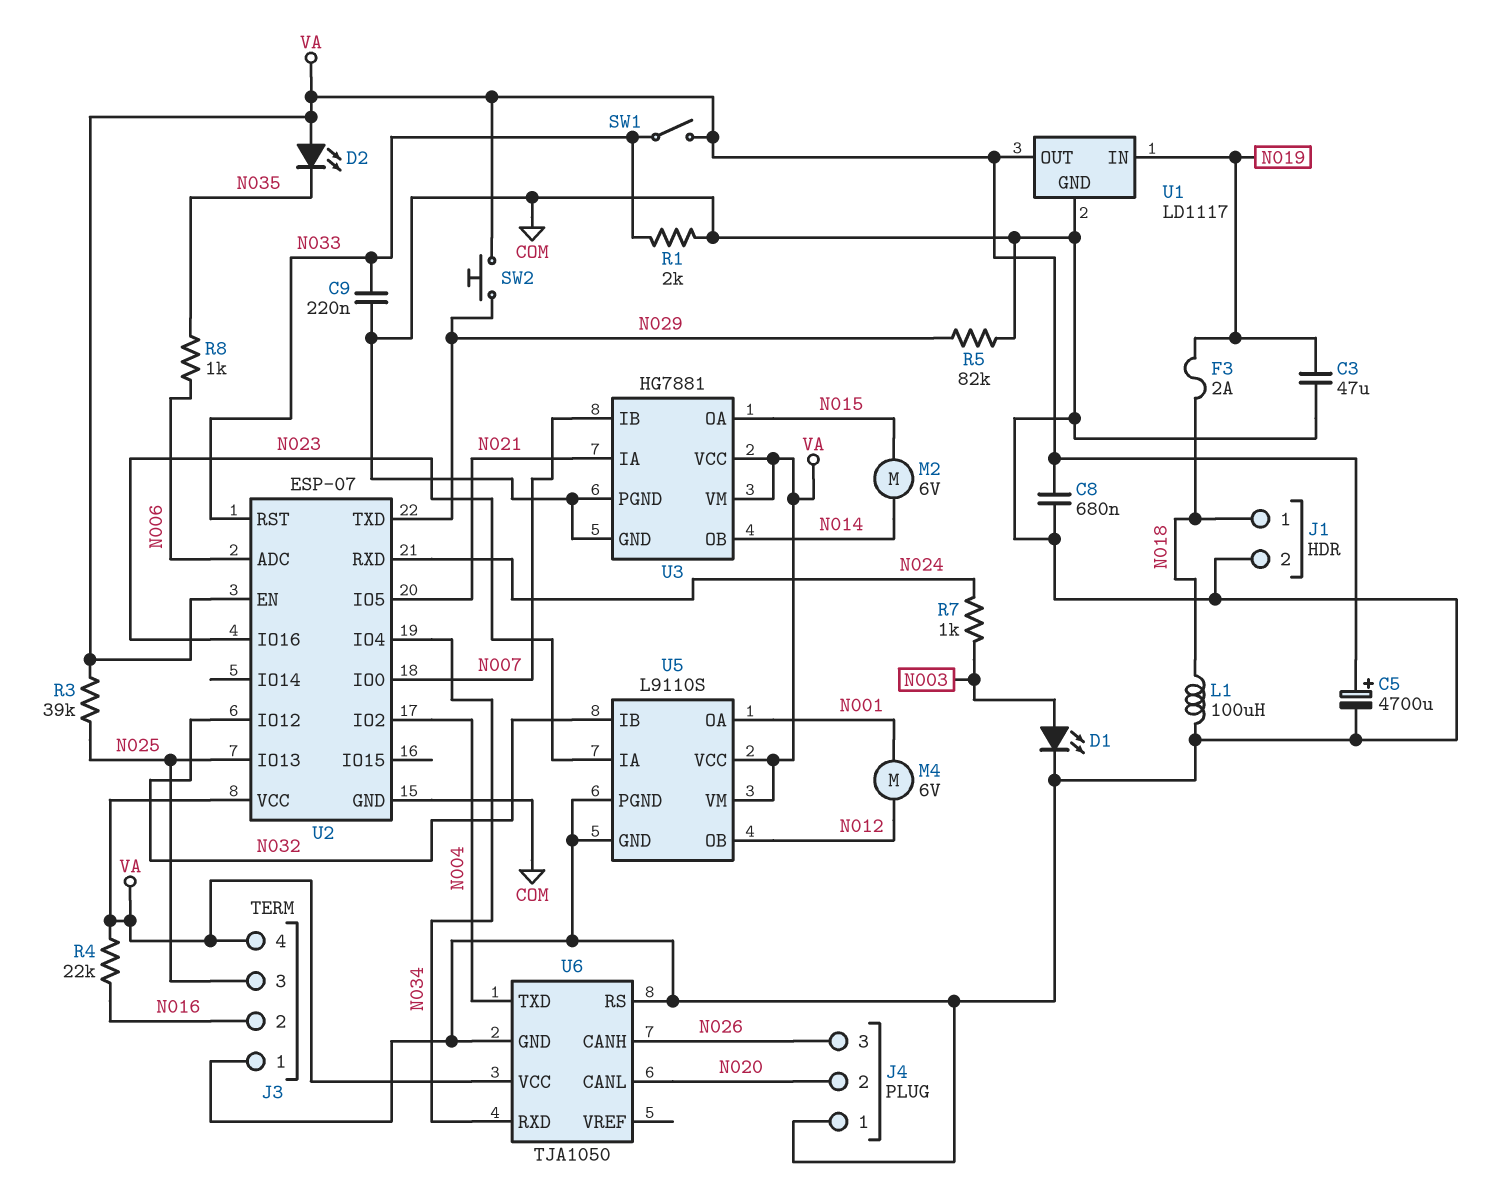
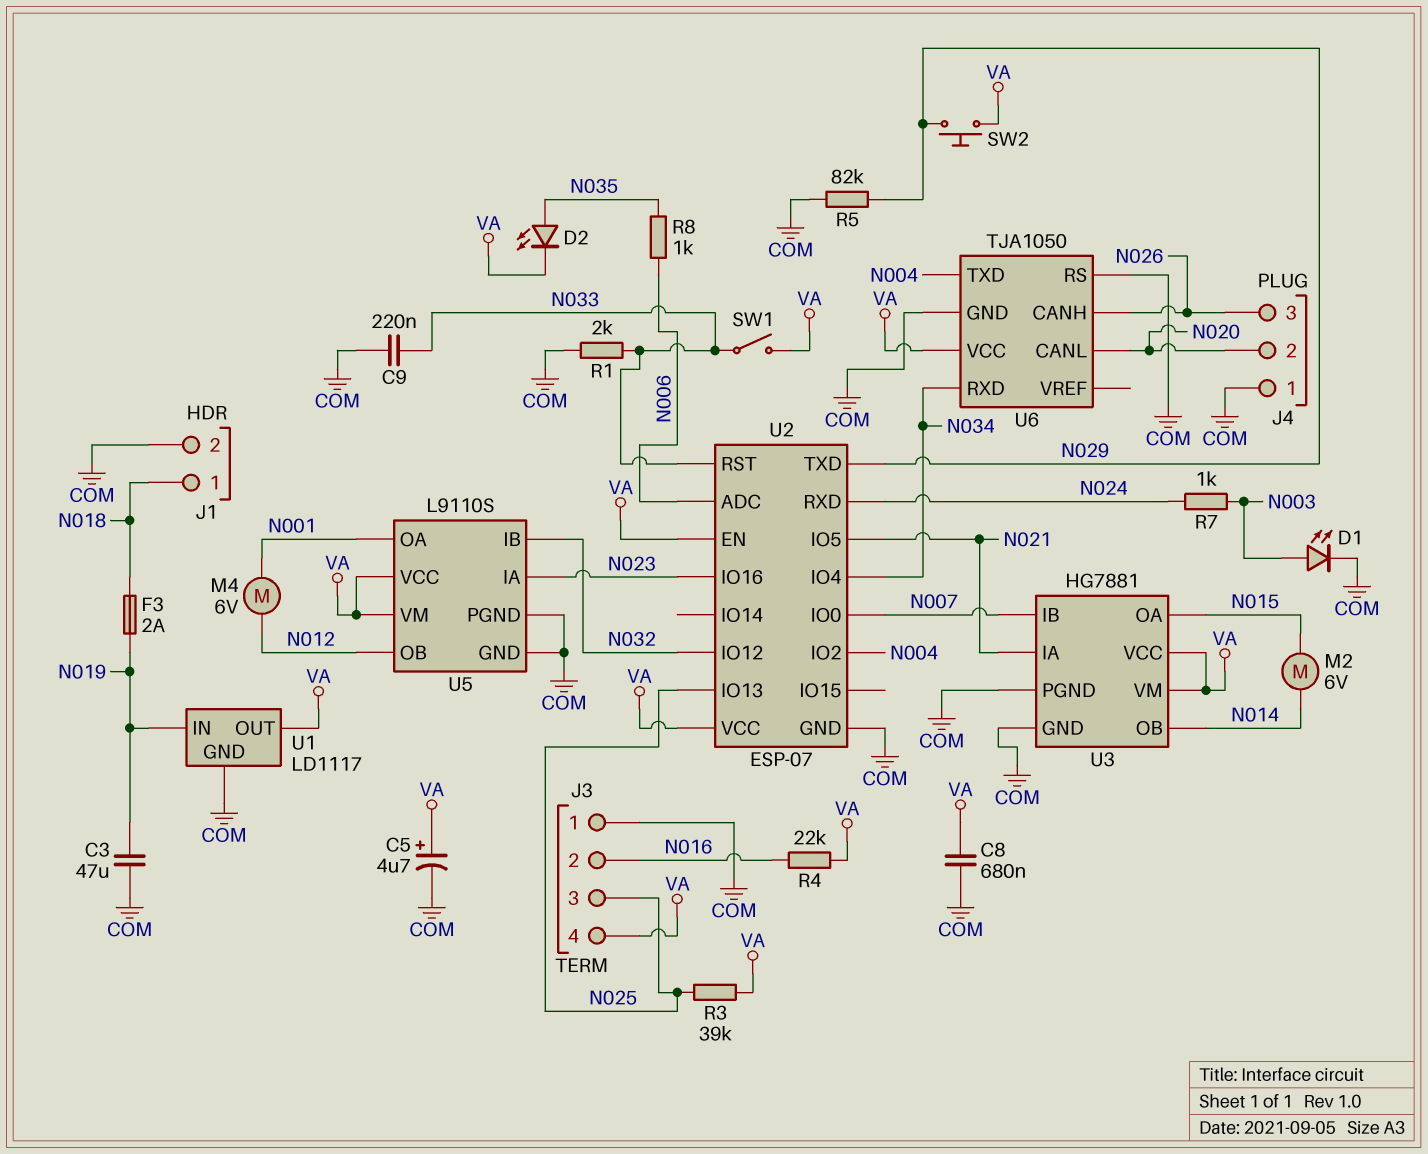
C5: 4700uF (plus VA, minus COM) -> 4.7uF (plus VA, minus COM)
D2: LED (A VA, K N035) -> LED (A N035, K VA)
L1: 100uH (COM, N018) -> none

